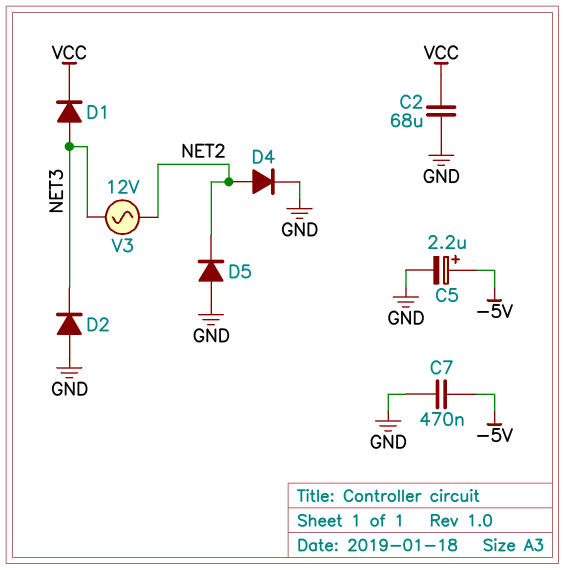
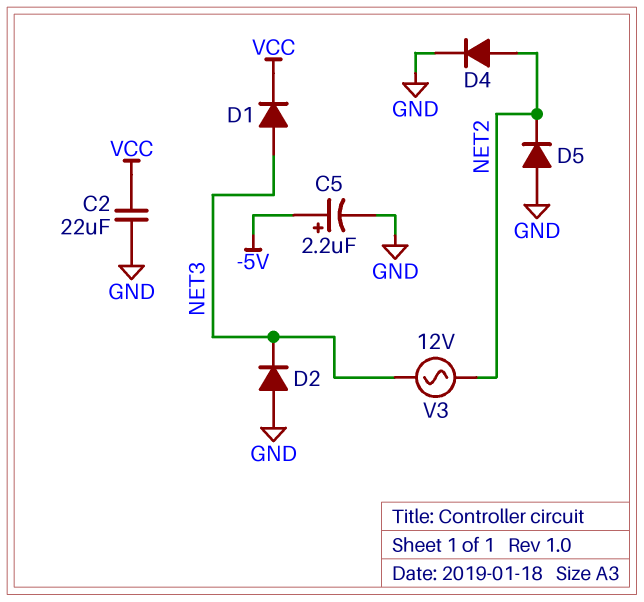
C2: 68uF (GND, VCC) -> 22uF (GND, VCC)
C7: 470nF (-5V, GND) -> none

